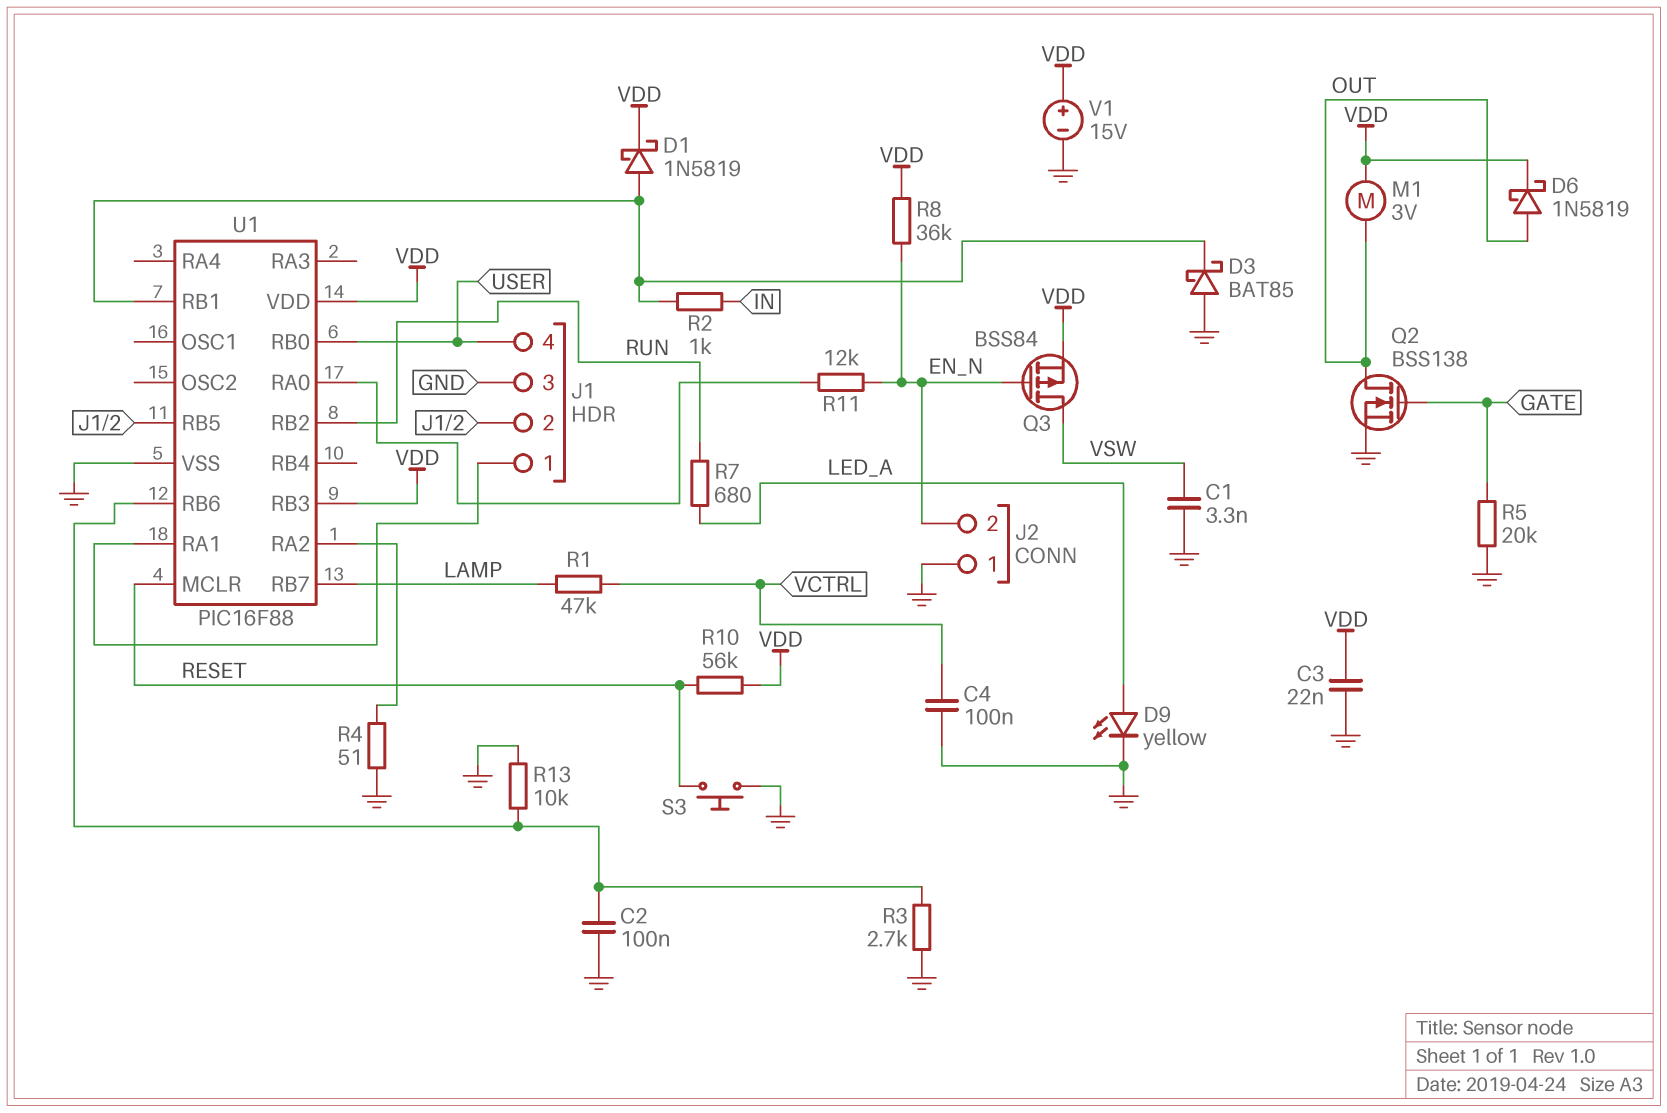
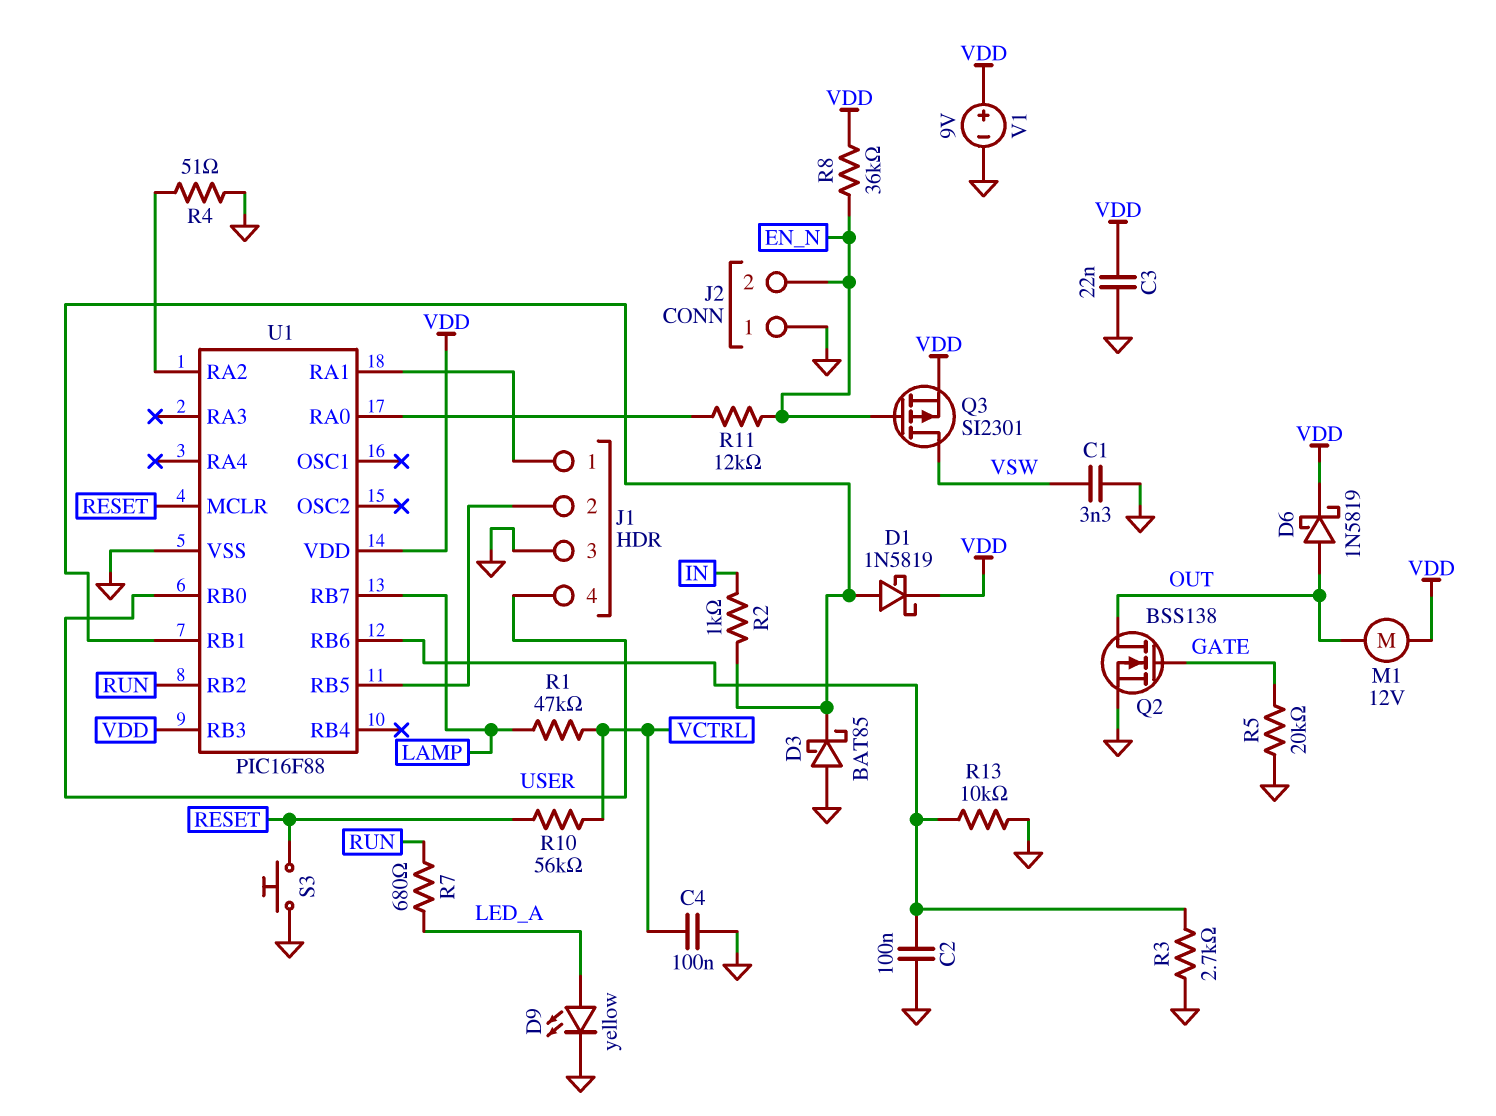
M1: motor 3V (OUT, VDD) -> motor 12V (OUT, VDD)
Q3: PMOS BSS84 (G EN_N, D VSW, S VDD) -> PMOS SI2301 (G EN_N, D VSW, S VDD)
R10: 56k (RESET, VDD) -> 56k (RESET, VCTRL)
V1: 15V (plus VDD, minus GND) -> 9V (plus VDD, minus GND)

